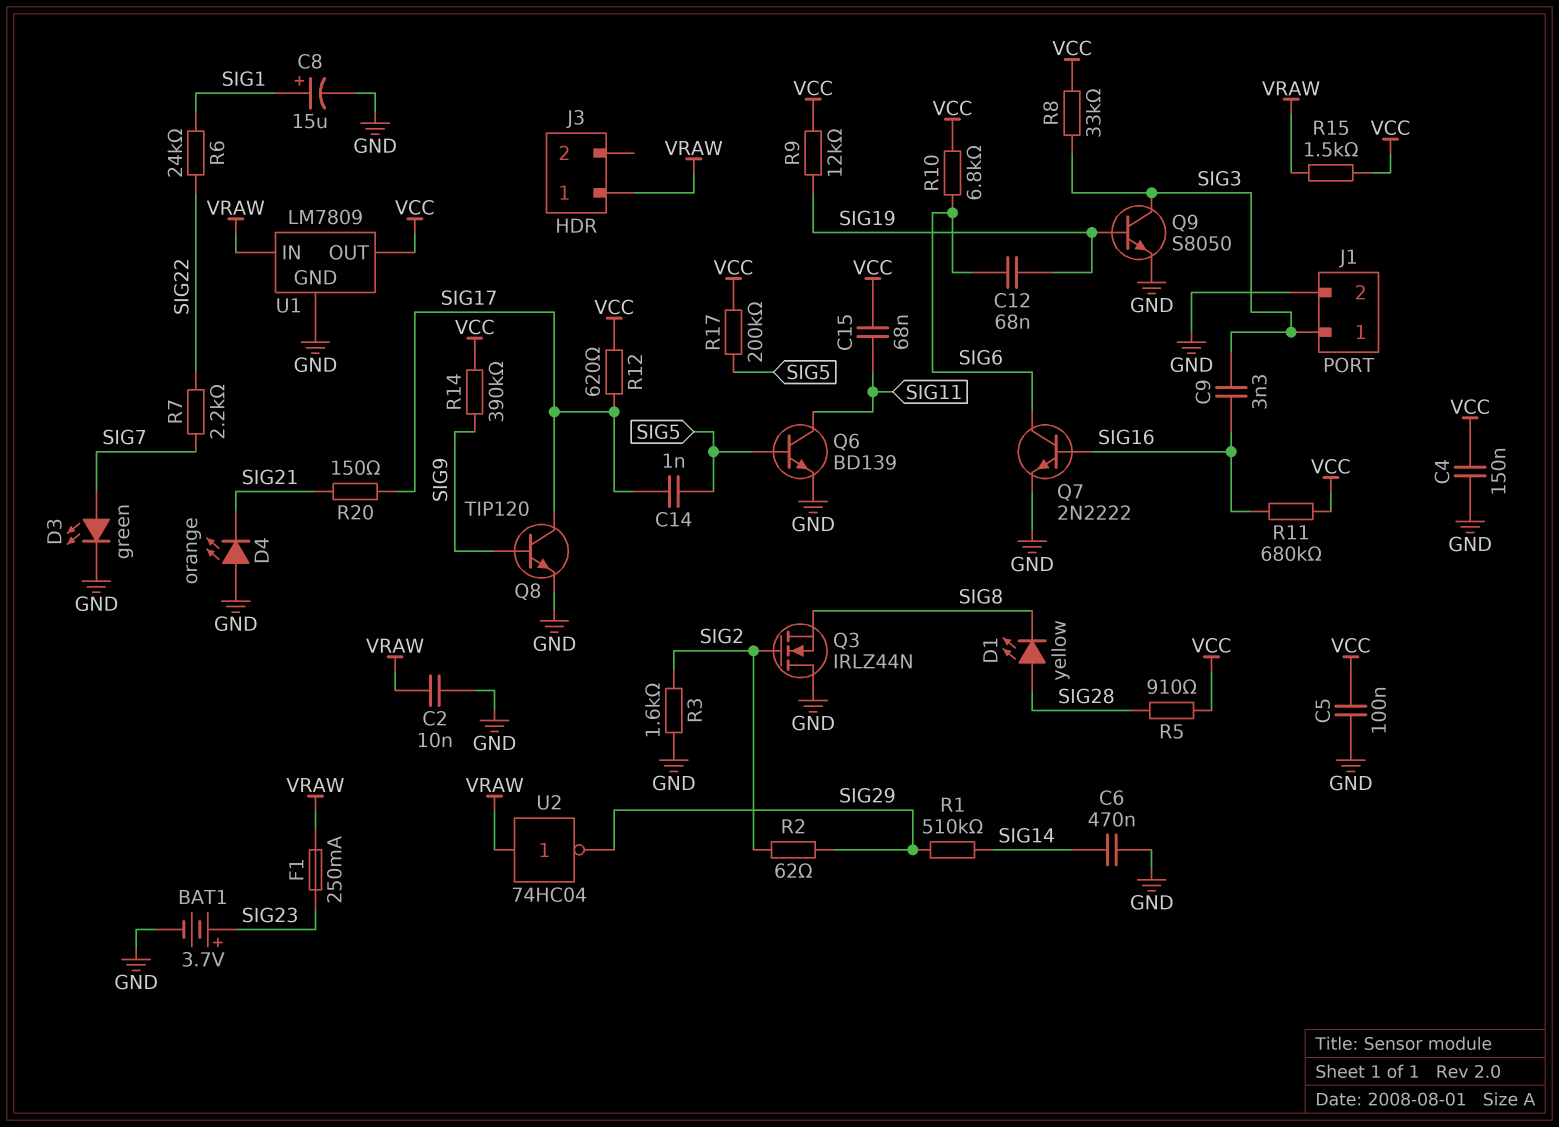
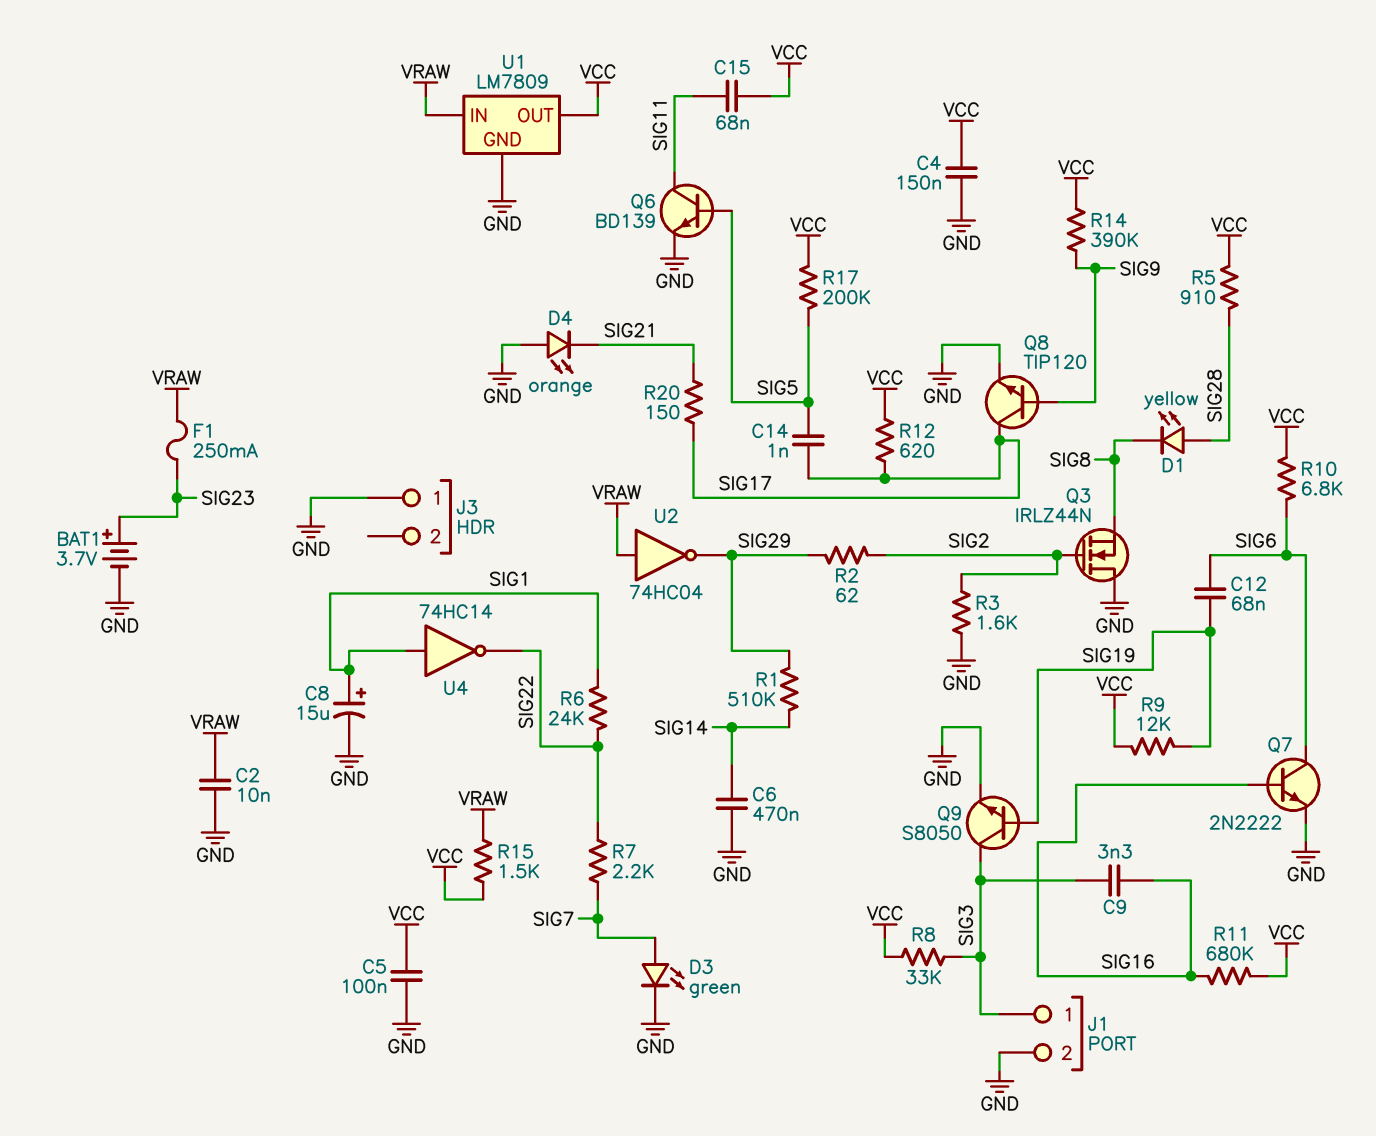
J3 pin 1: VRAW -> GND
U4: none -> NOT 74HC14 (in SIG1, out SIG22)

